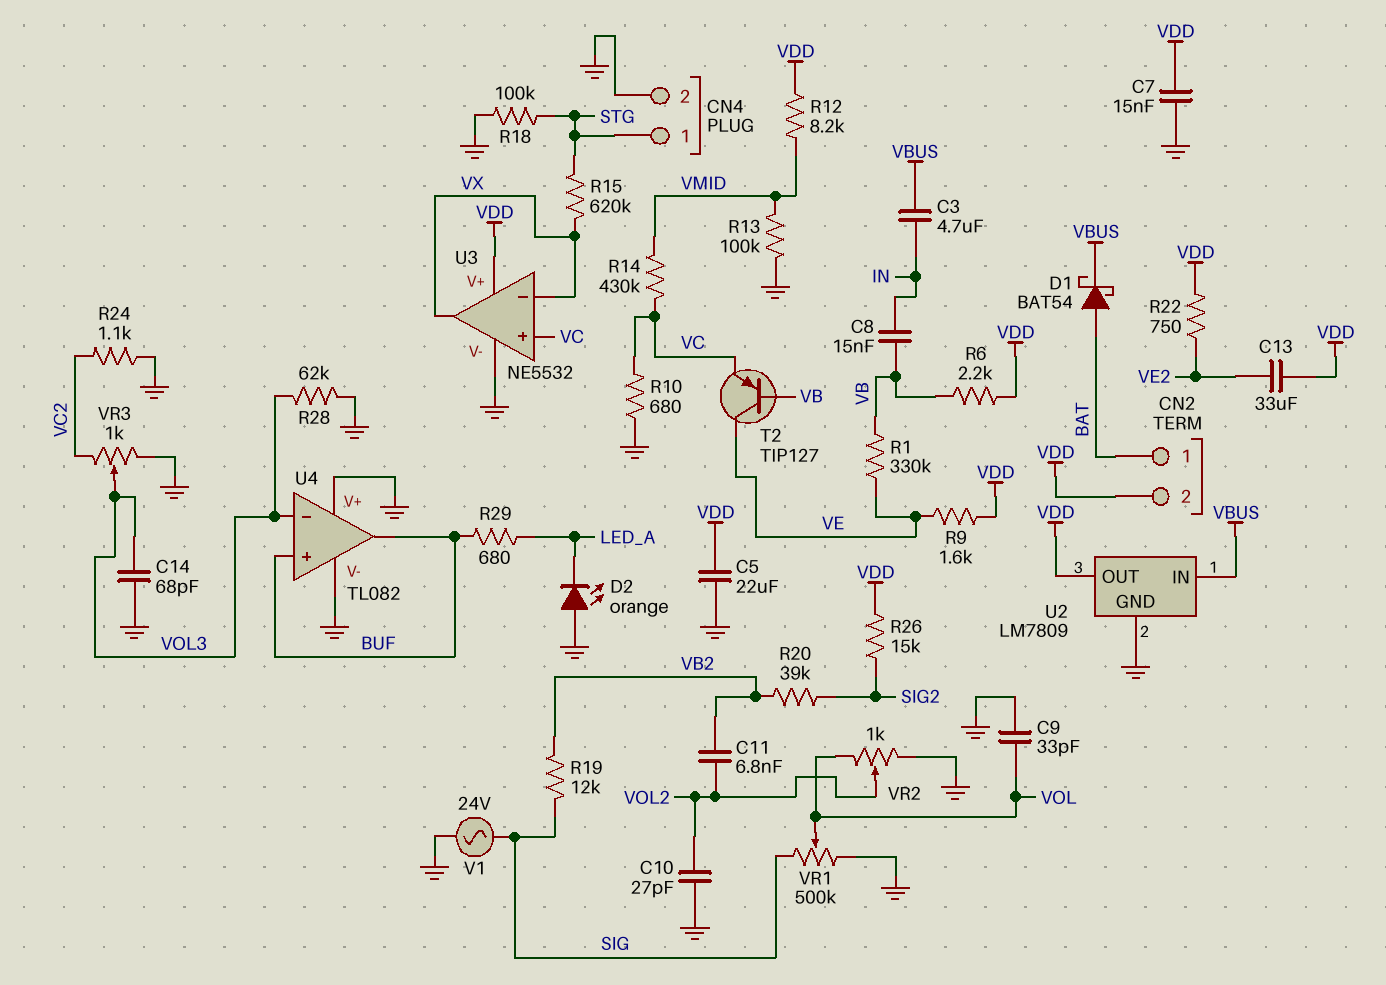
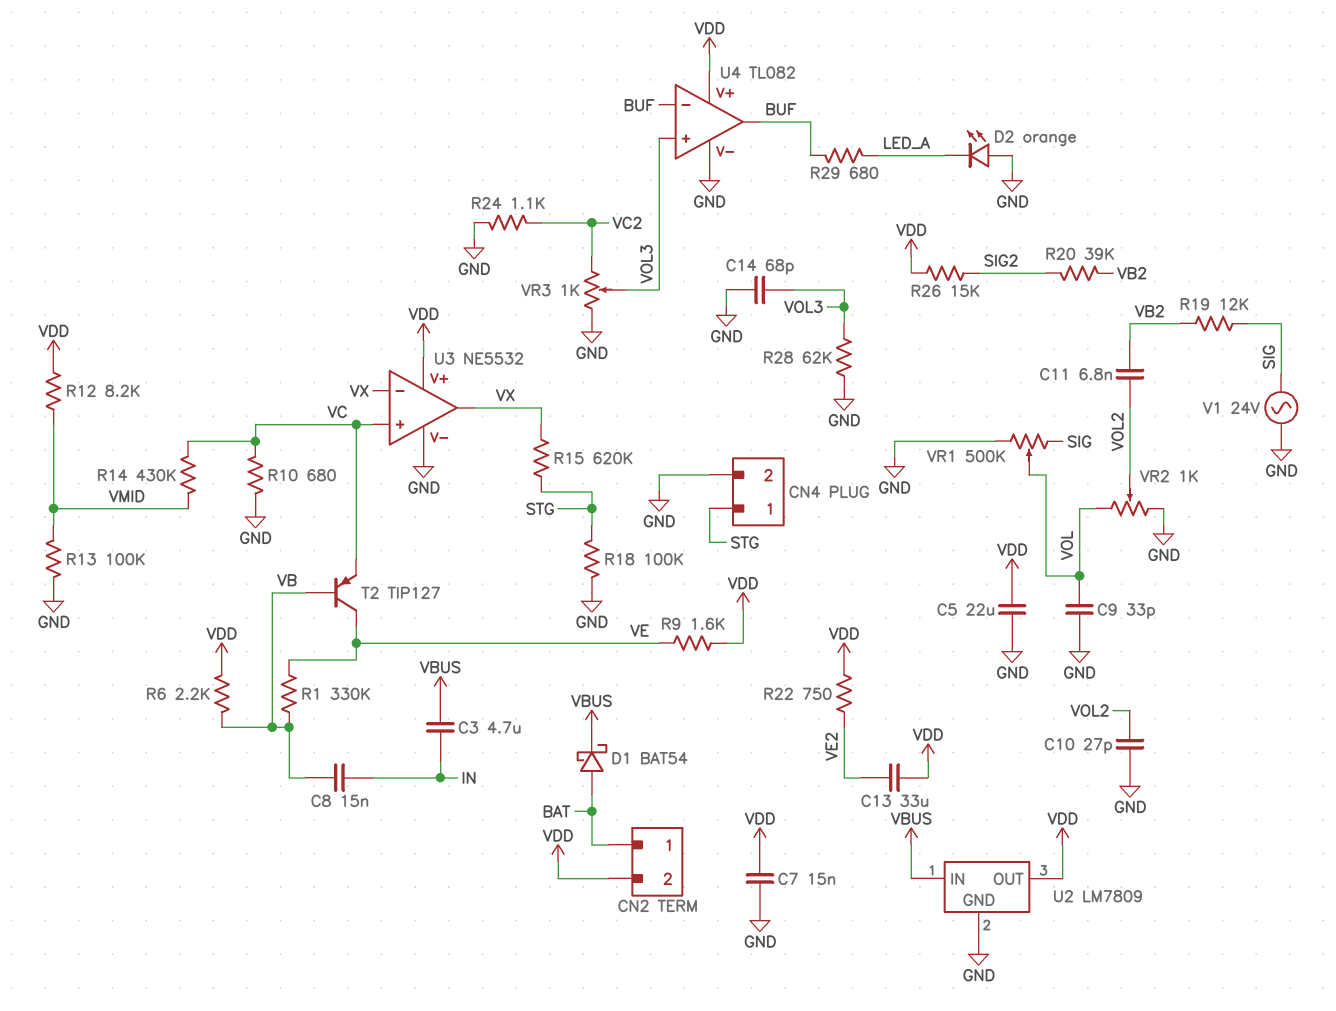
U4 pin V+: GND -> VDD
U4 pin in+: BUF -> VOL3
U4 pin in-: VOL3 -> BUF

